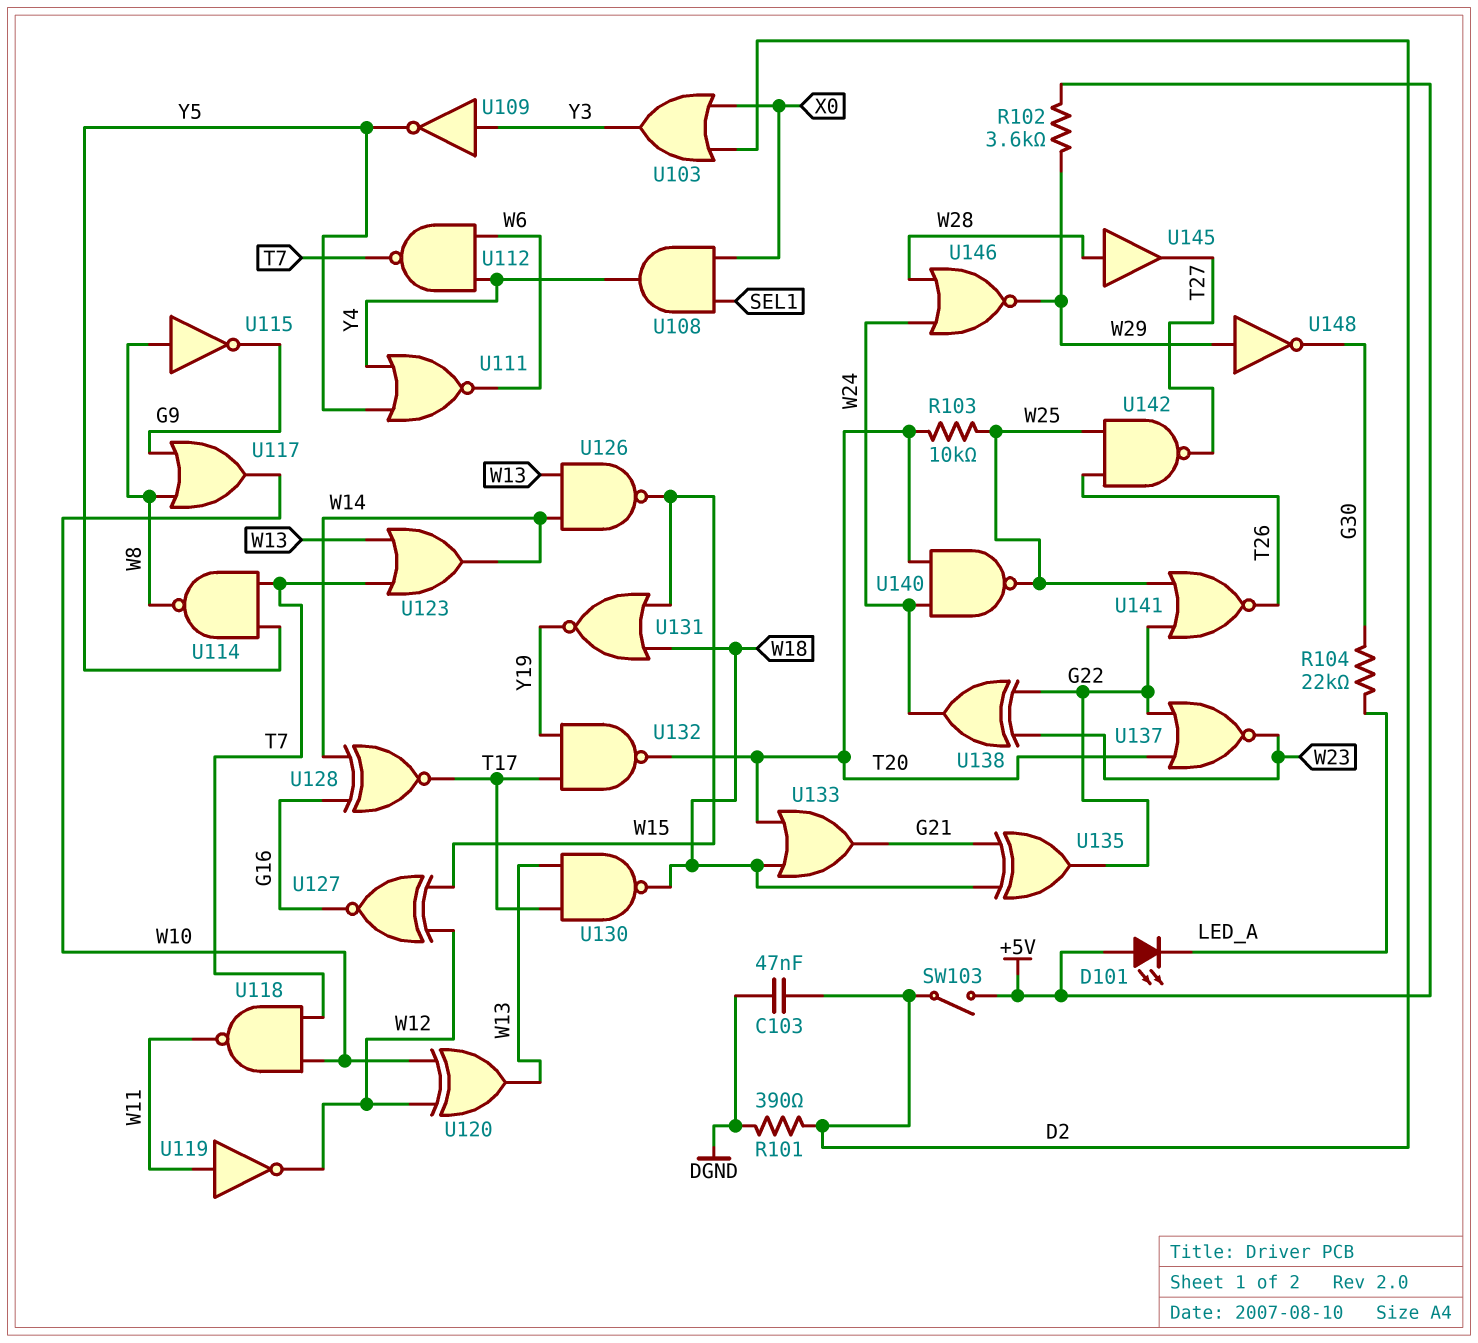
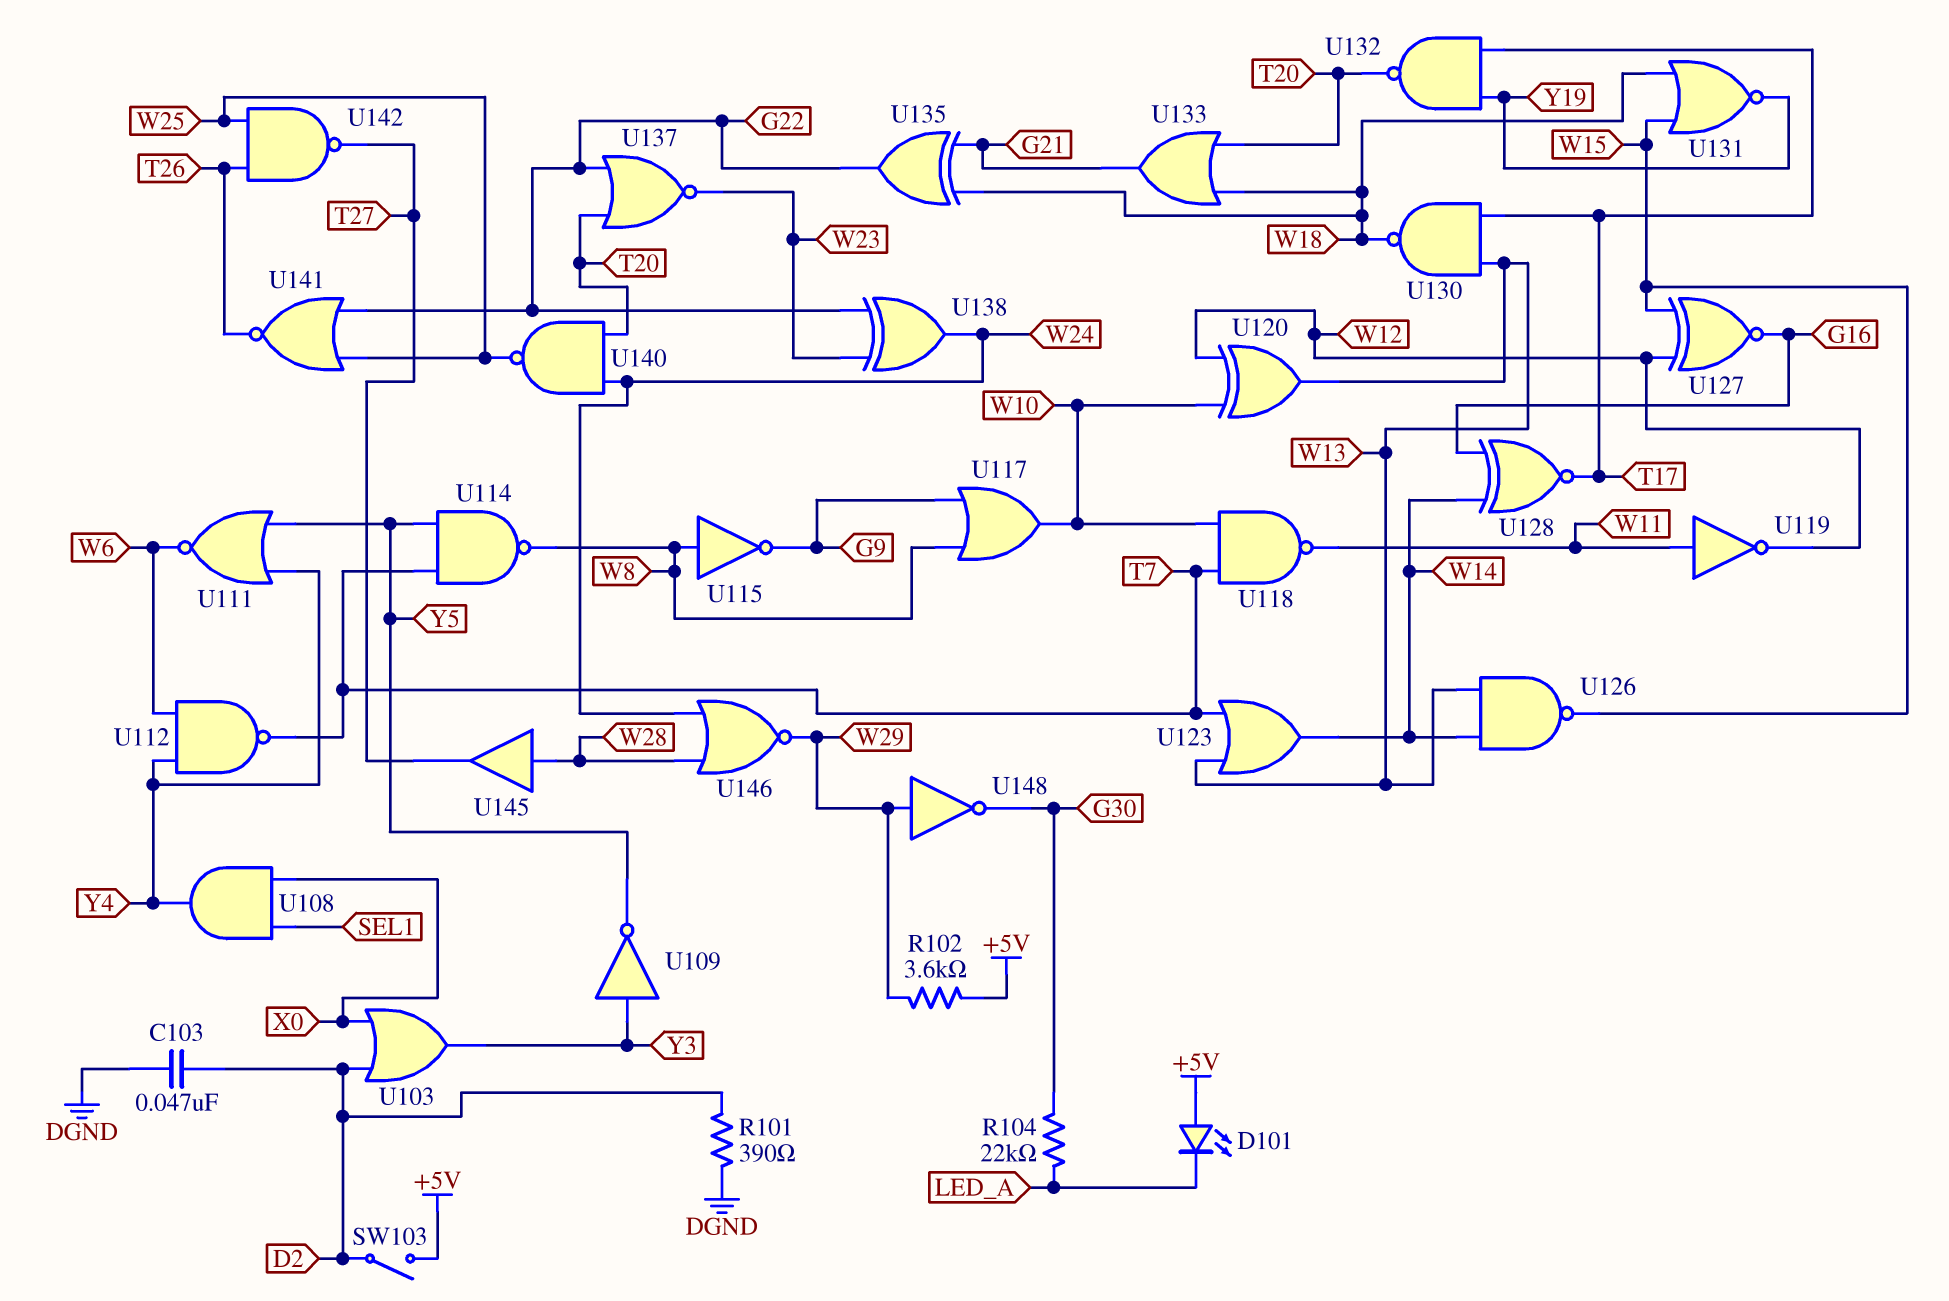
R103: 10k (T20, W25) -> none

